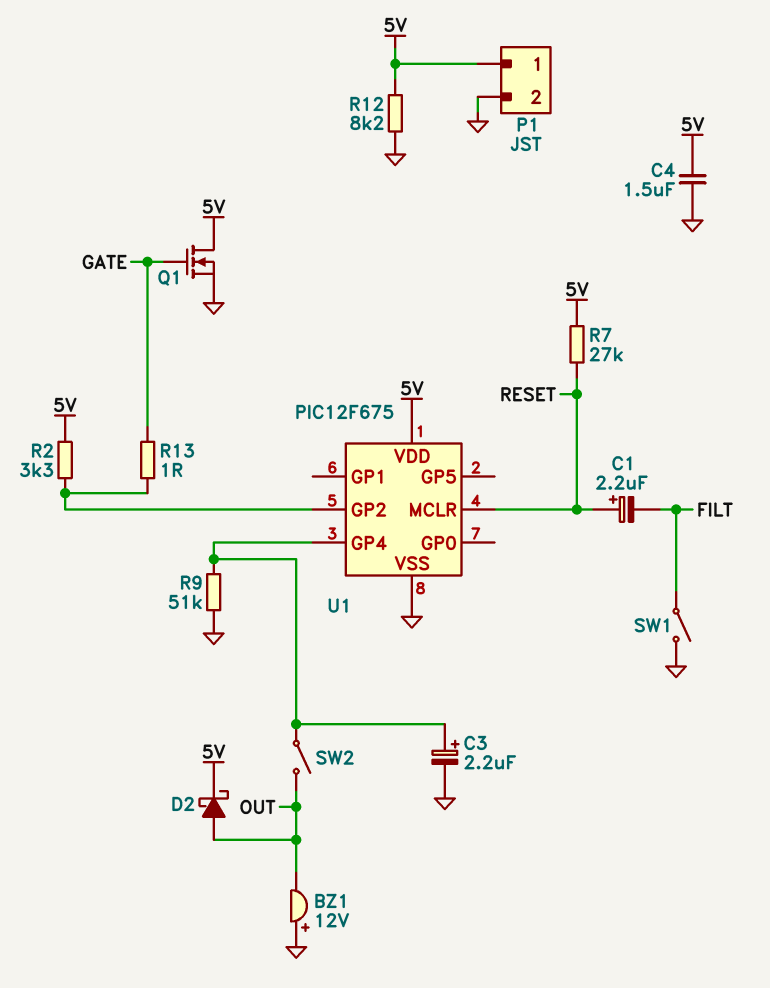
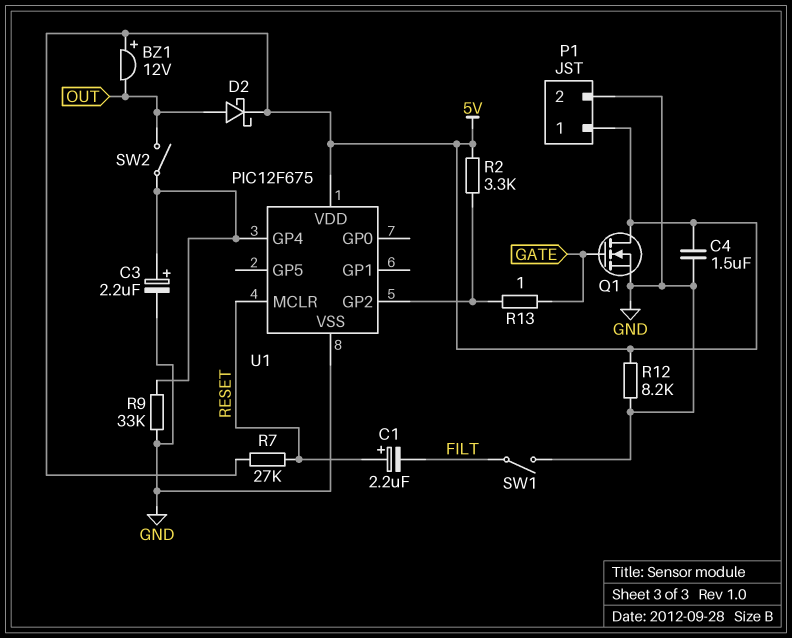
BZ1: buzzer 12V (plus GND, minus OUT) -> buzzer 12V (plus 5V, minus OUT)
R9: 51k (GND, U1/GP4) -> 33k (GND, U1/GP4)

